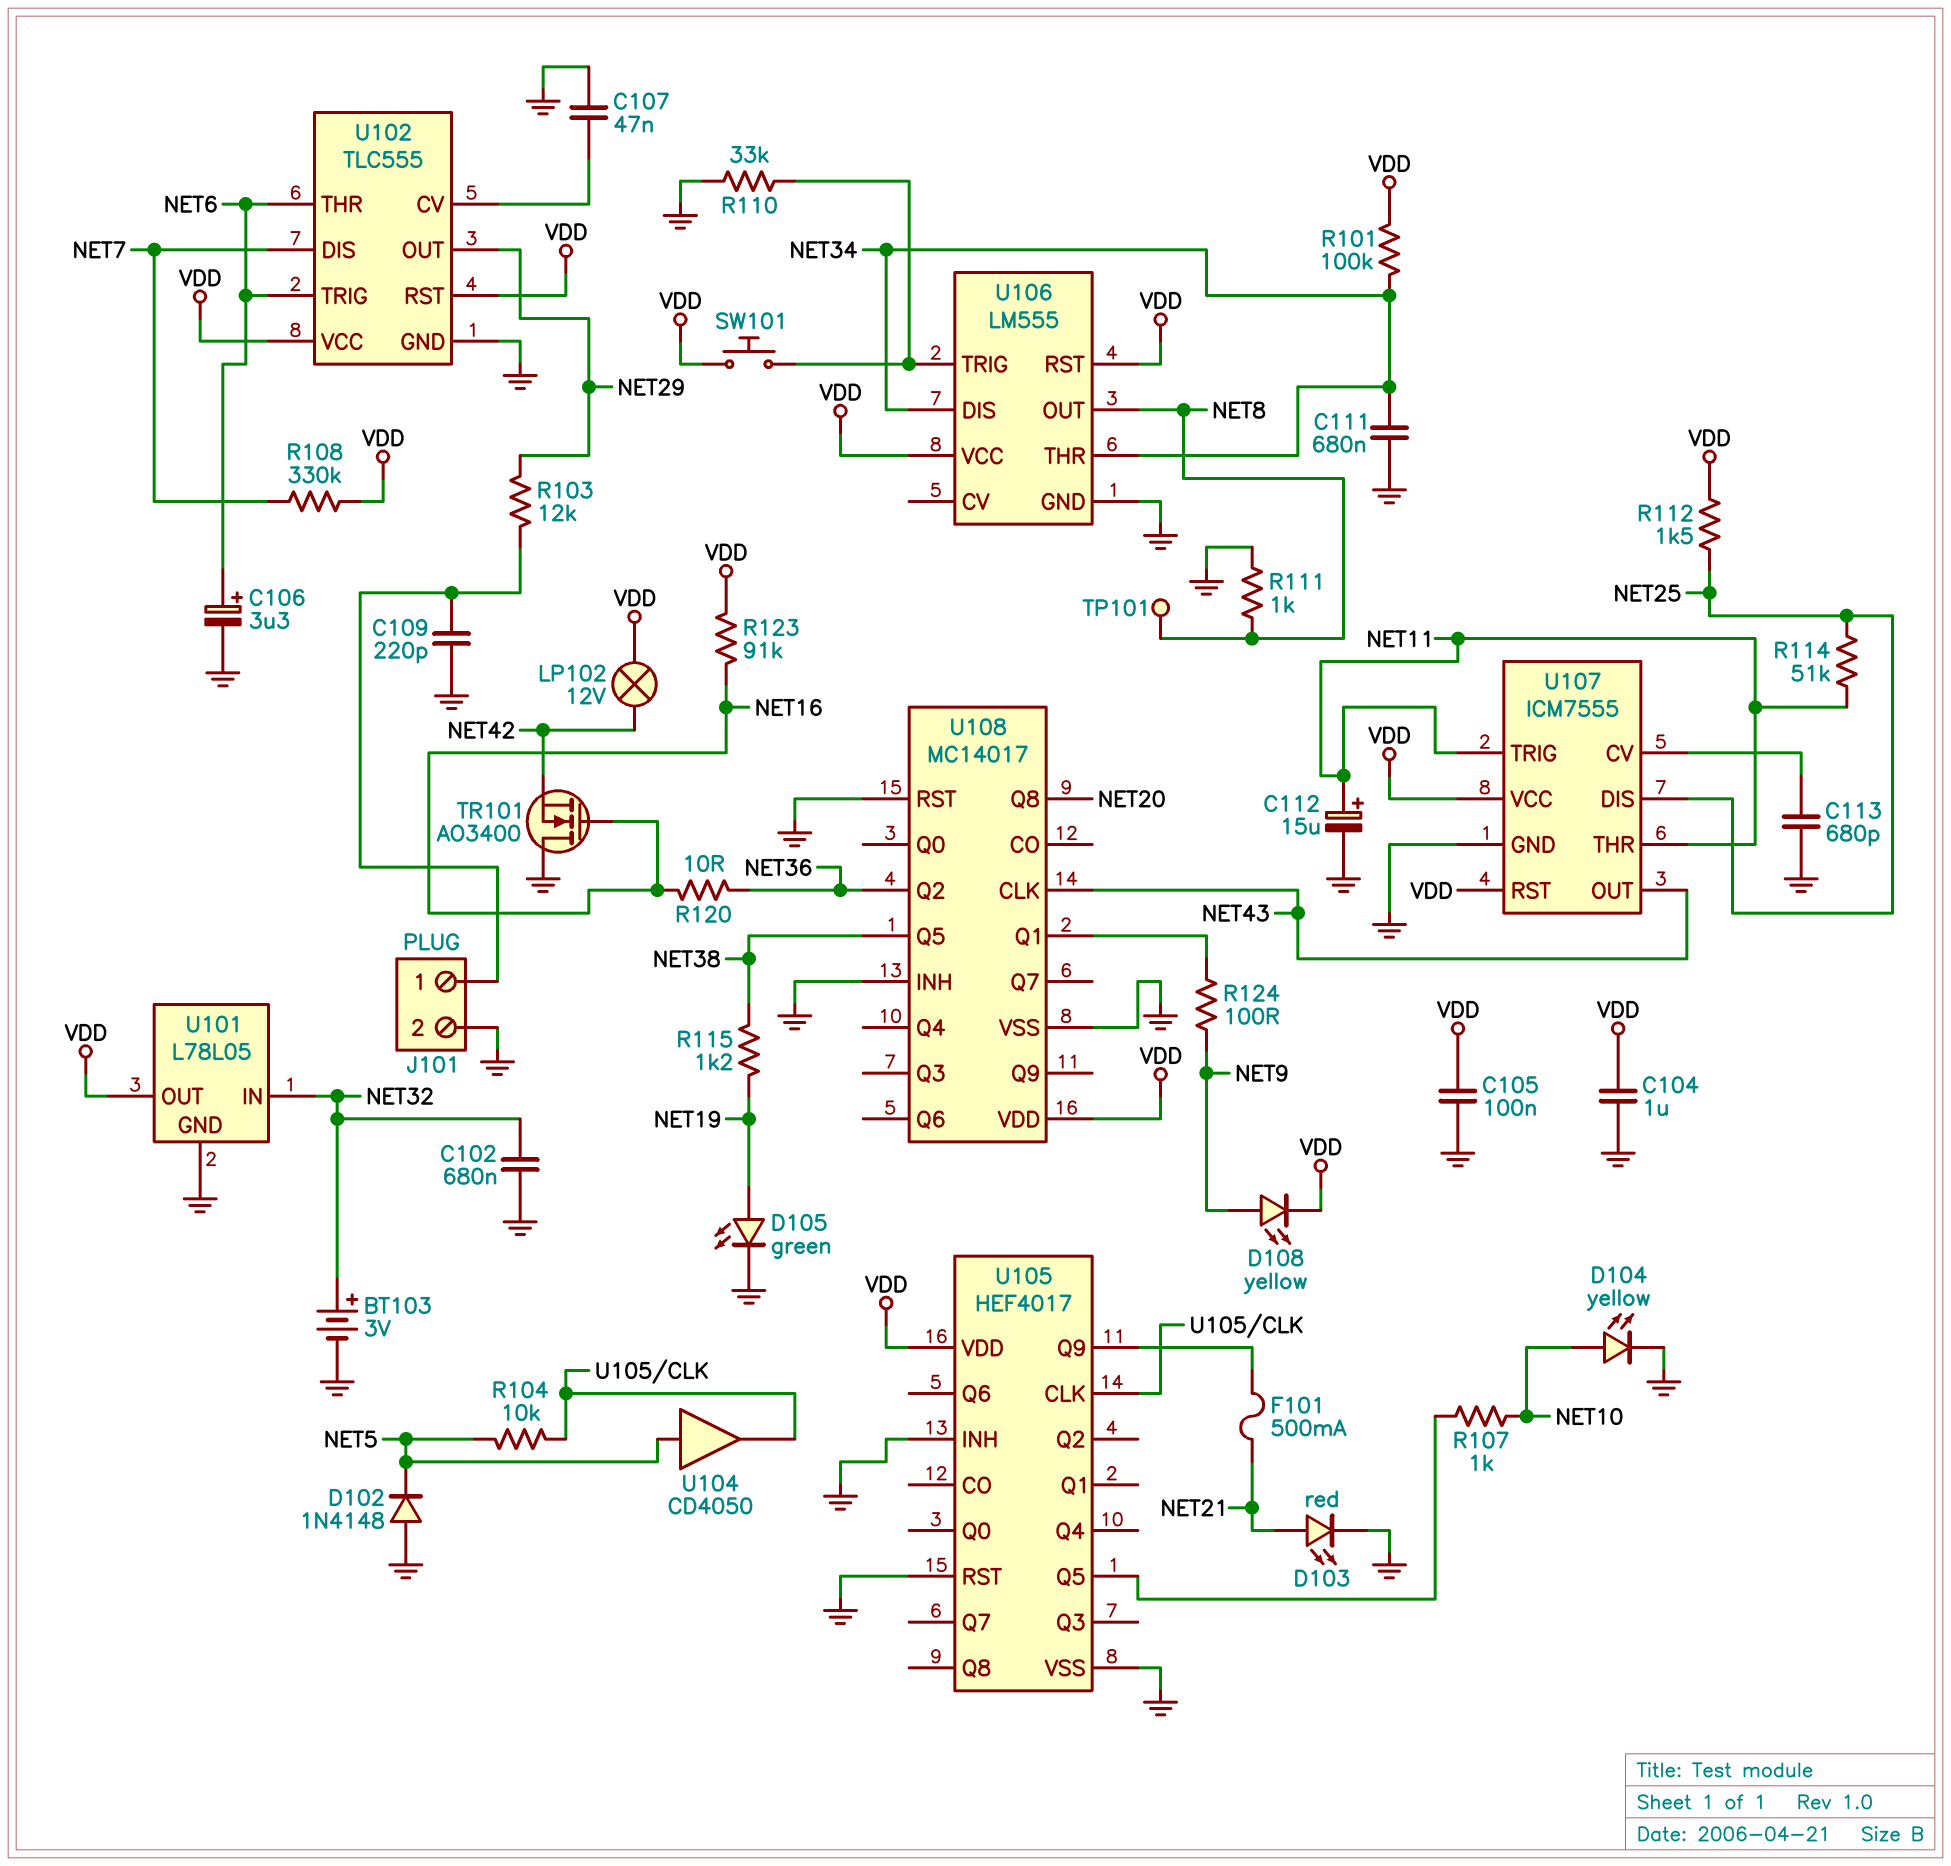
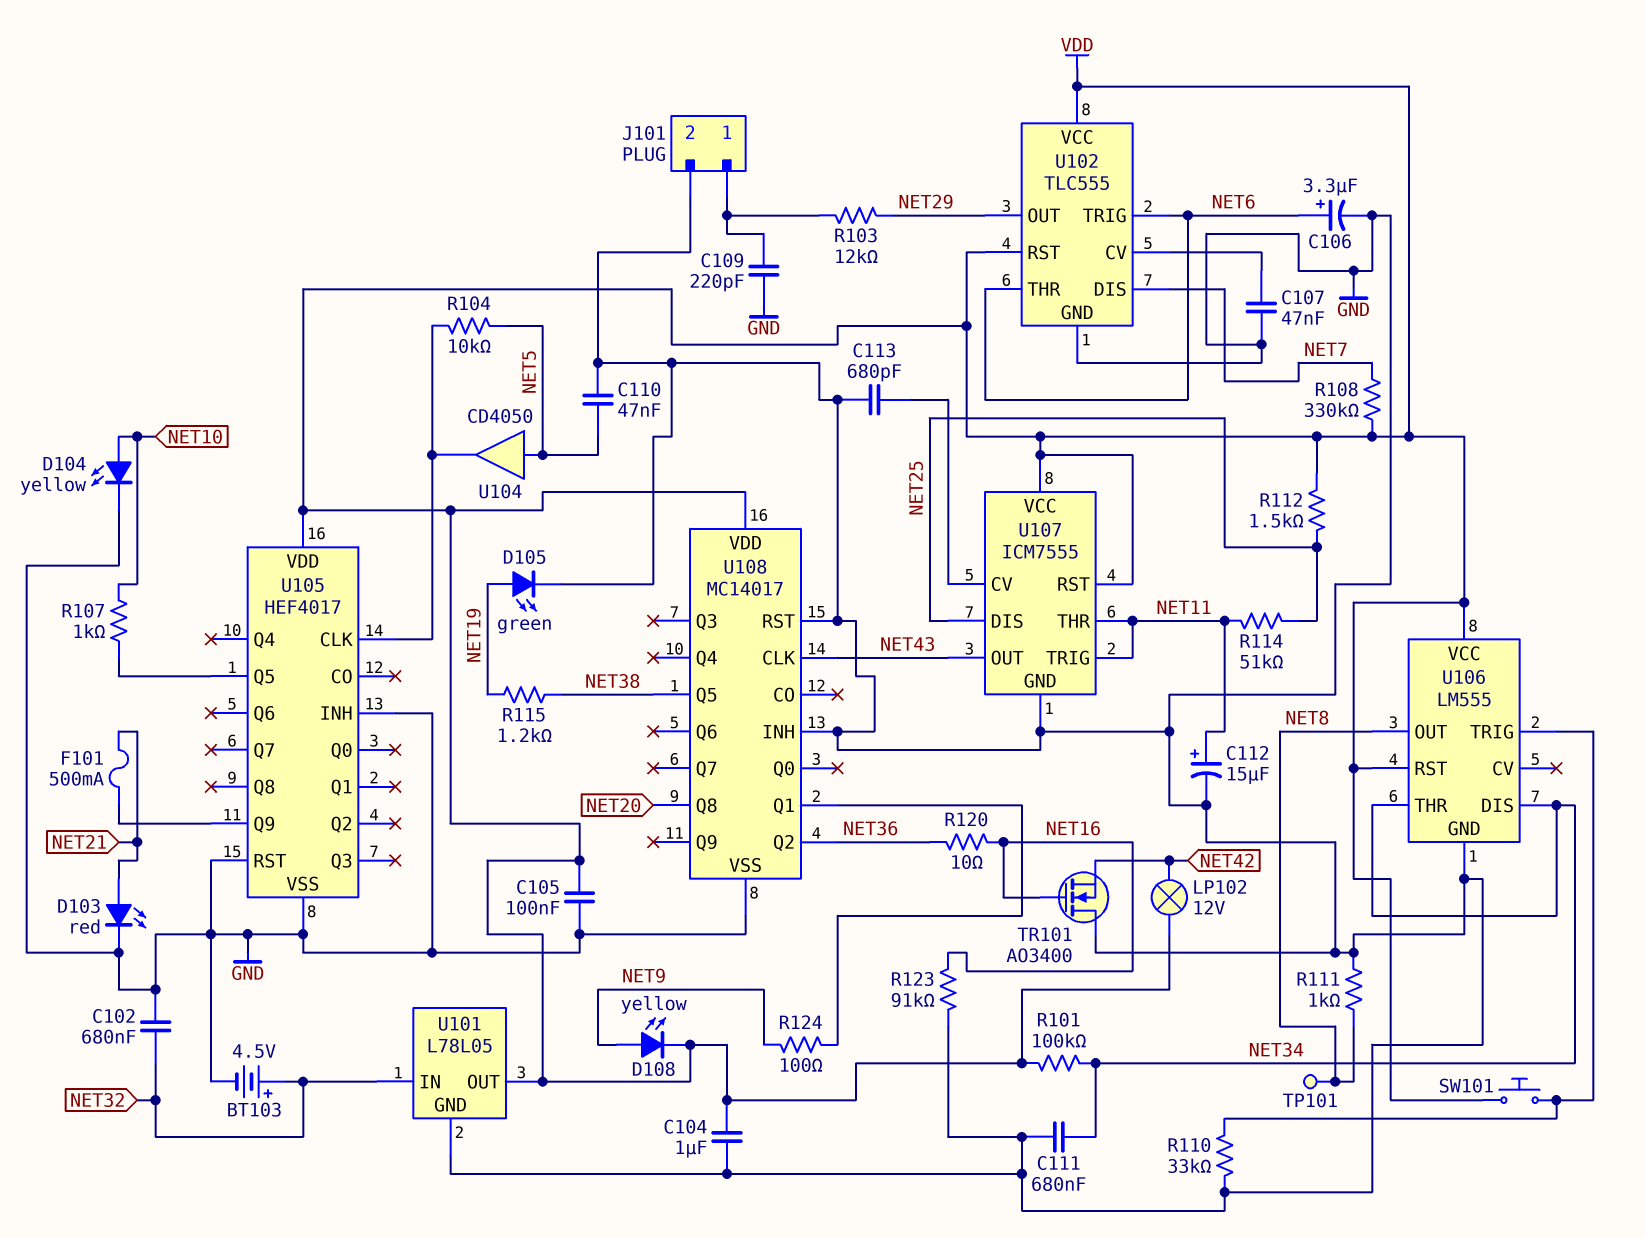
BT103: 3V (plus NET32, minus GND) -> 4.5V (plus NET32, minus GND)
C110: none -> 47nF (GND, NET5)
D102: diode 1N4148 (A GND, K NET5) -> none
R123: 91k (NET16, VDD) -> 91k (GND, NET16)

